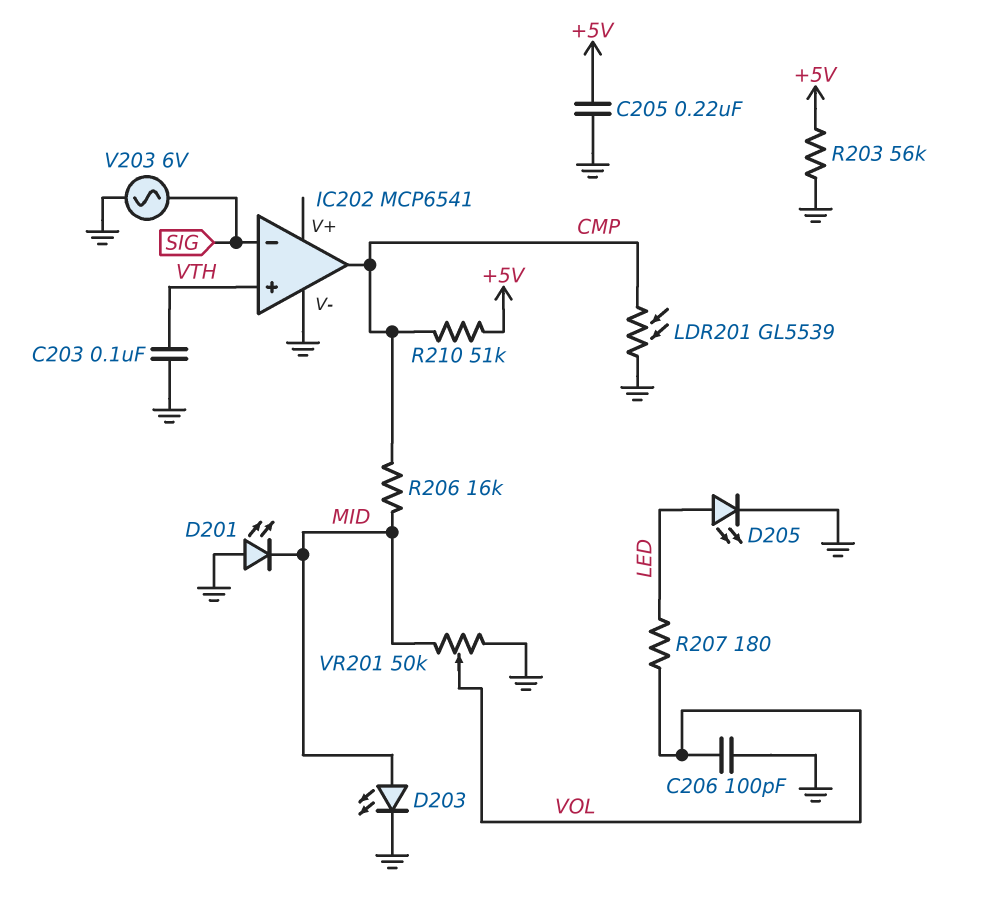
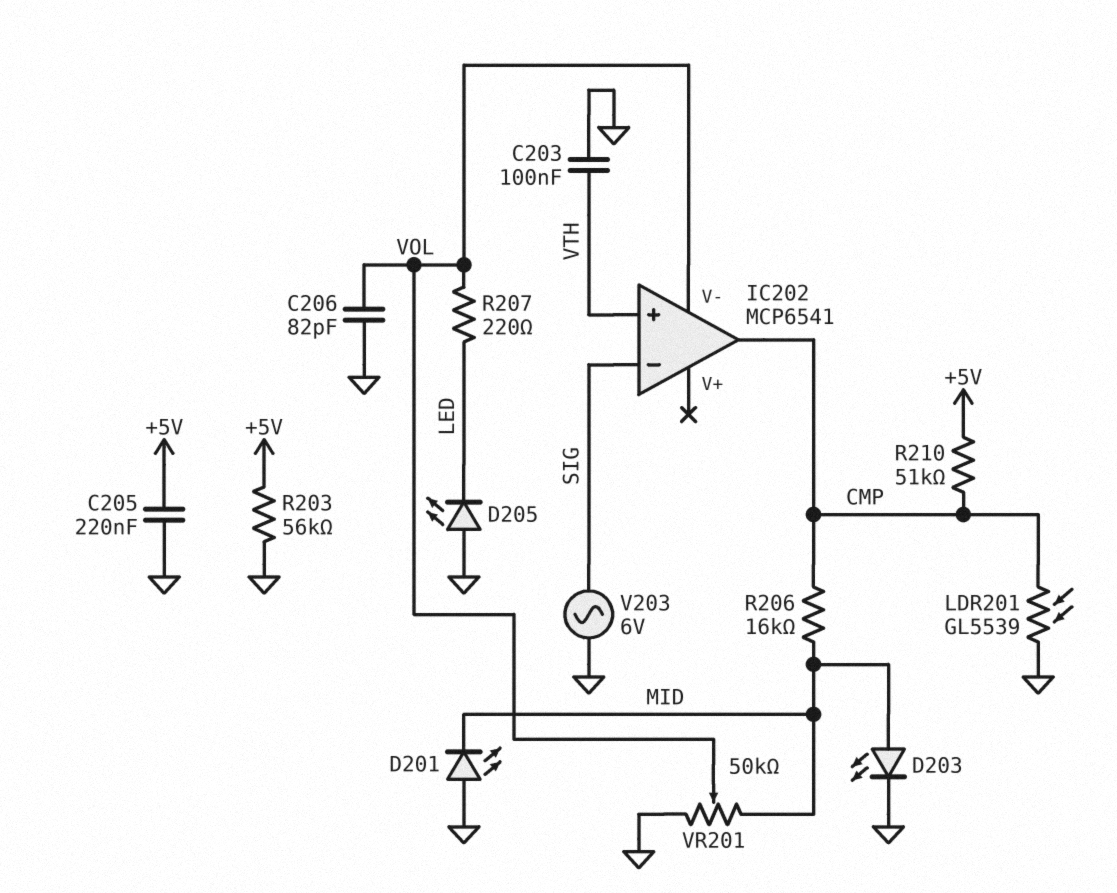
C206: 100pF (GND, VOL) -> 82pF (GND, VOL)
D205: LED (A LED, K GND) -> LED (A GND, K LED)
IC202 pin V-: GND -> VOL
R207: 180 (LED, VOL) -> 220 (LED, VOL)

